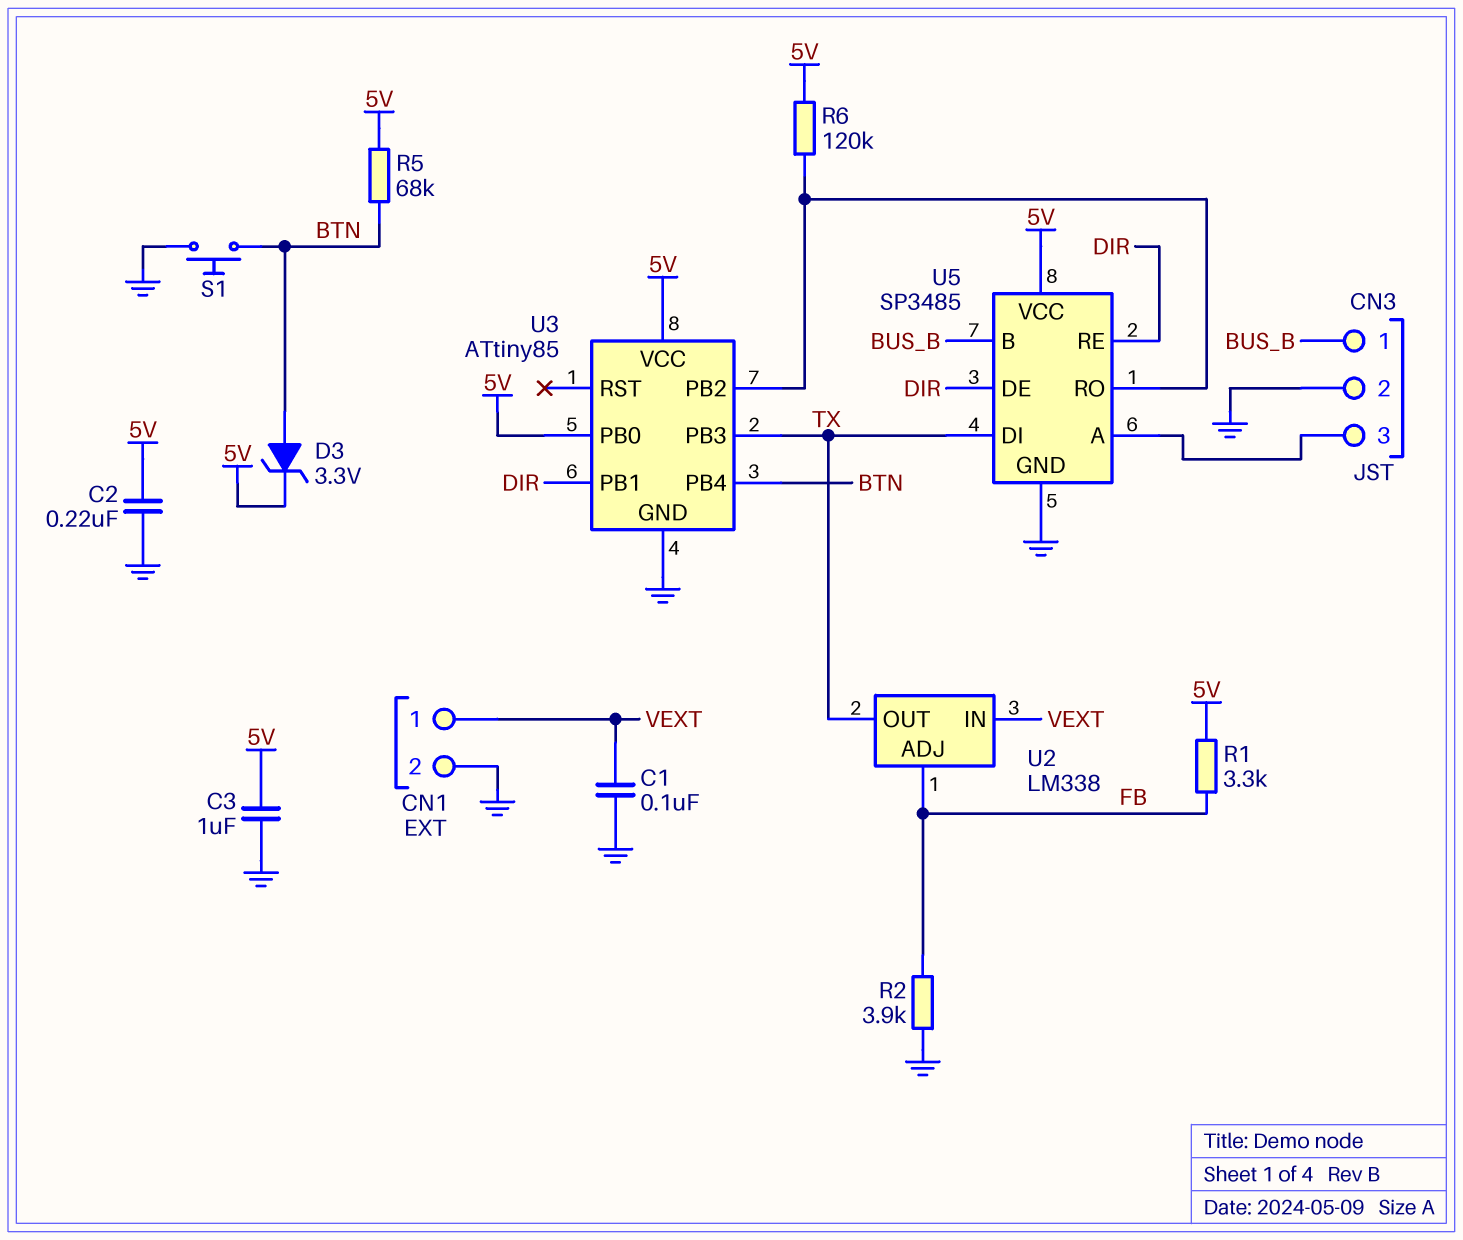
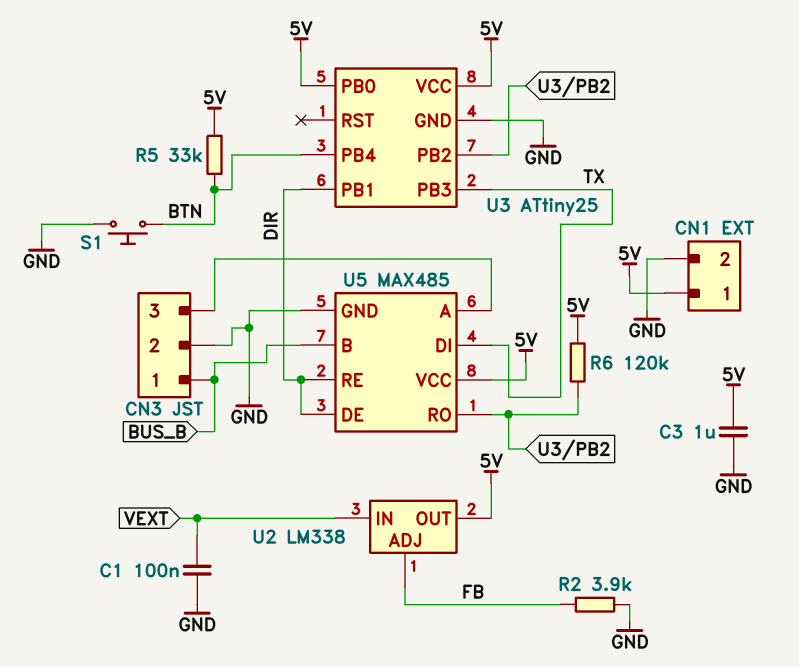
C2: 220nF (5V, GND) -> none
CN1 pin 1: VEXT -> 5V
D3: zener 3.3V (A BTN, K 5V) -> none
R1: 3.3k (5V, FB) -> none
R5: 68k (5V, BTN) -> 33k (5V, BTN)
U2 pin OUT: TX -> 5V
U3: ATtiny85 -> ATtiny25
U5: SP3485 -> MAX485

